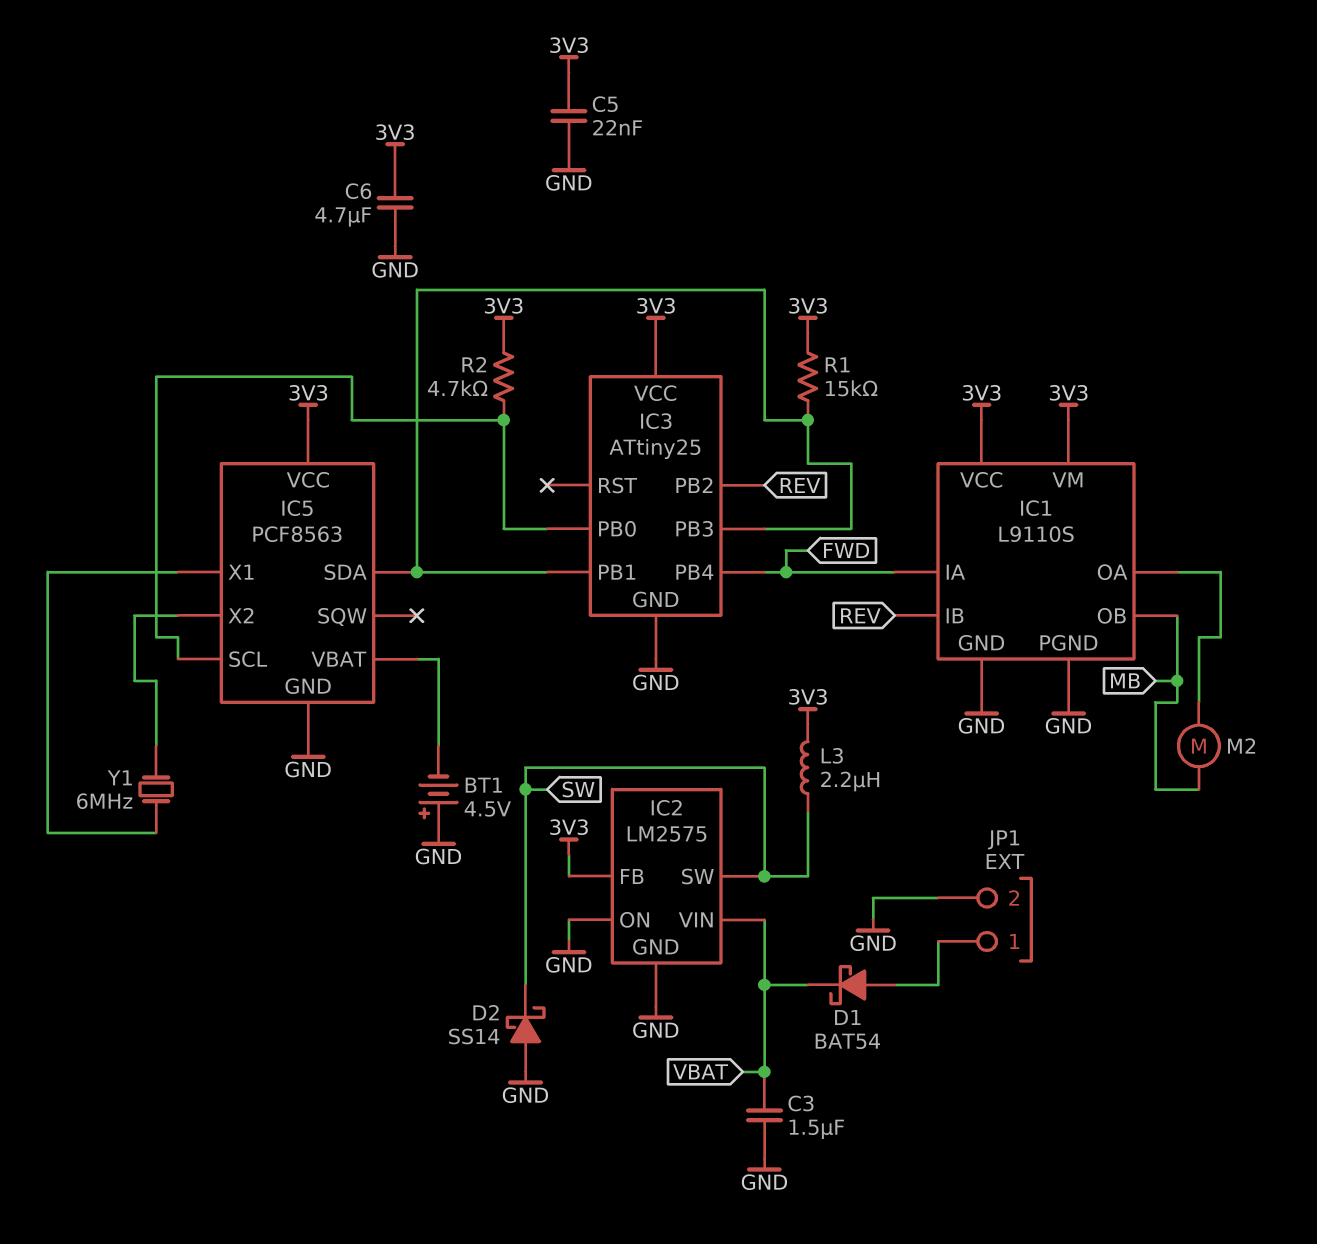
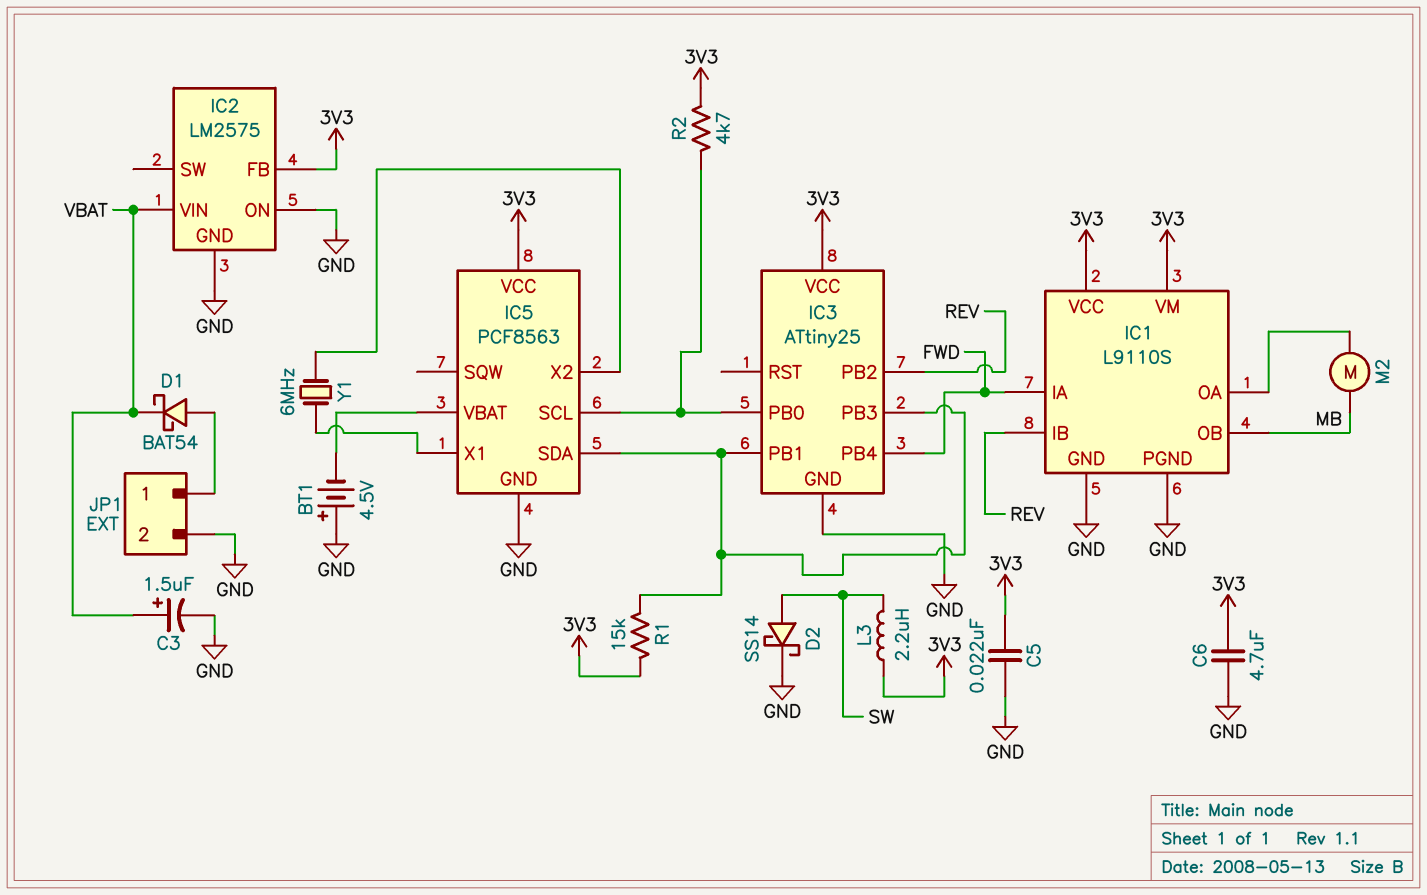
C3: 1.5uF (GND, VBAT) -> 1.5uF (plus VBAT, minus GND)
D2: schottky SS14 (A GND, K SW) -> schottky SS14 (A SW, K GND)
IC2 pin SW: SW -> none

